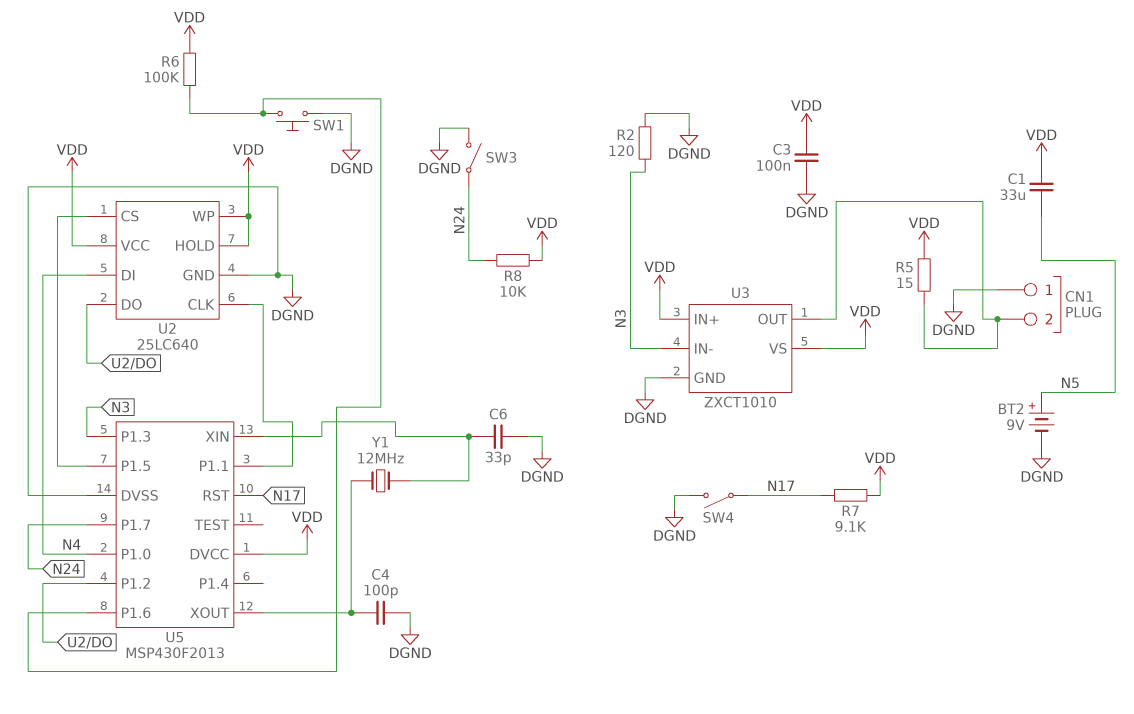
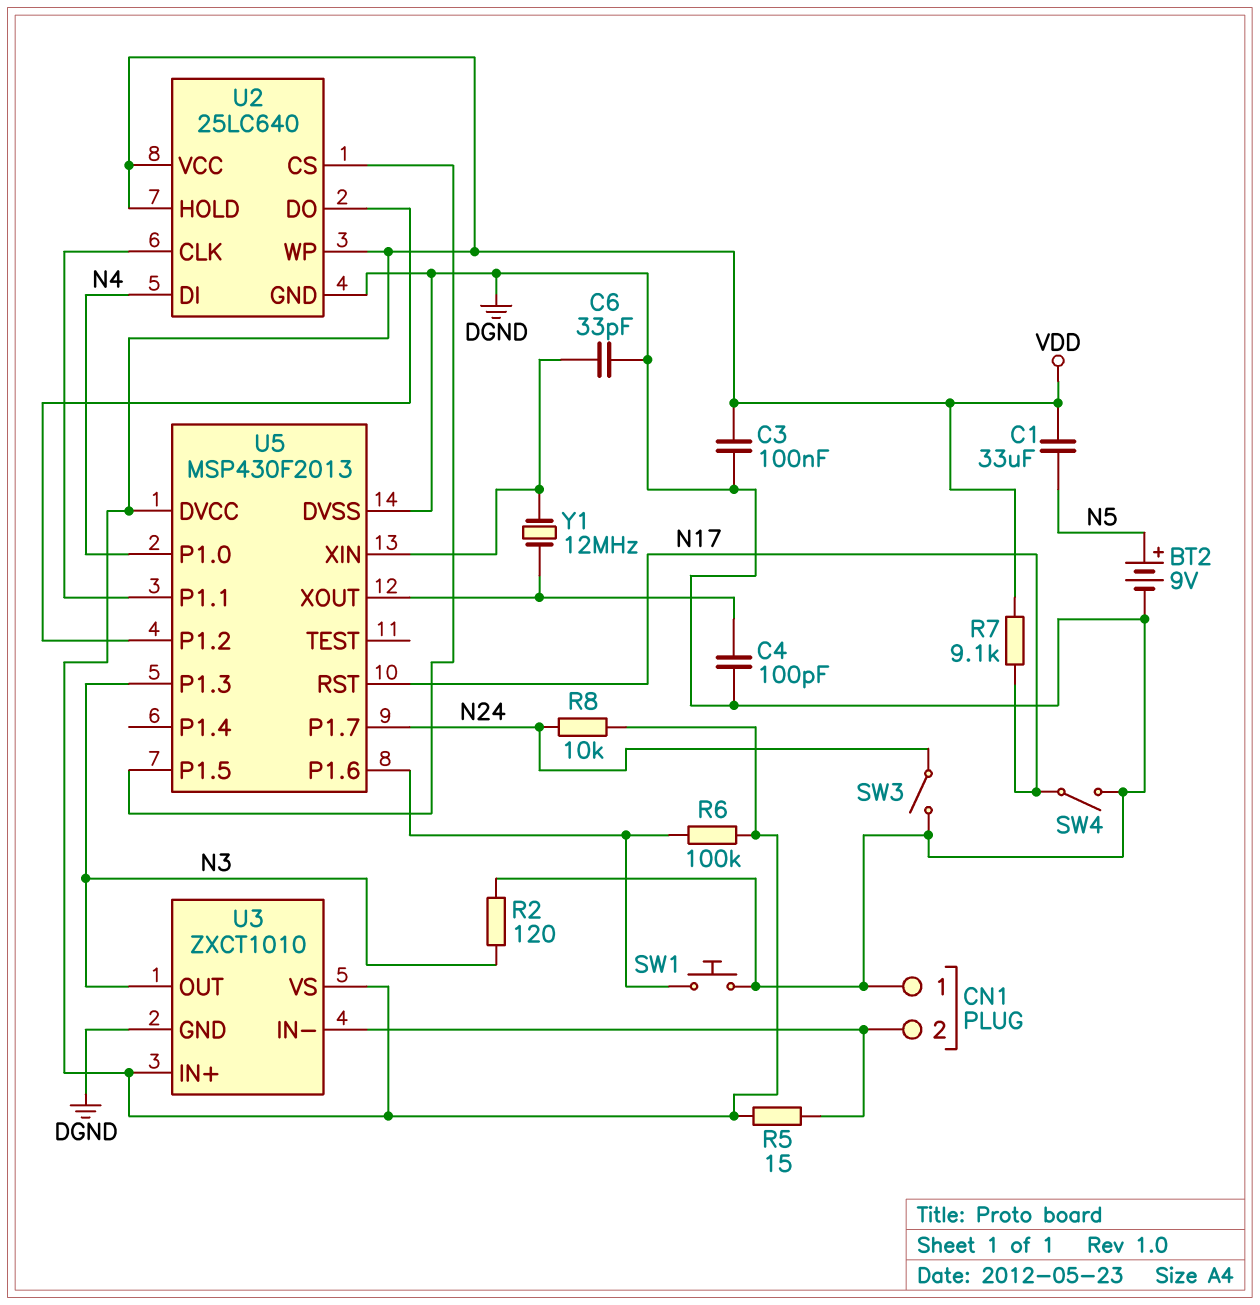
U3 pin IN-: N3 -> CN1/2
U3 pin OUT: CN1/2 -> N3

